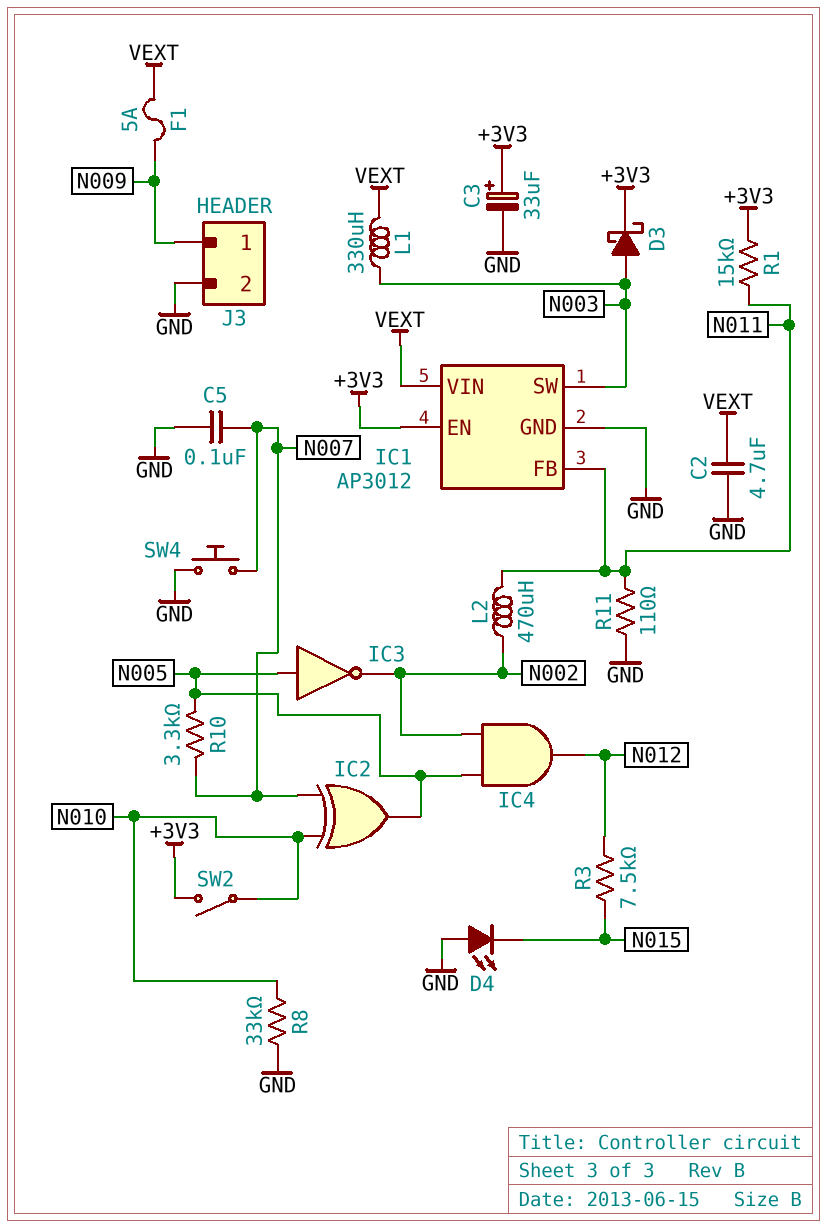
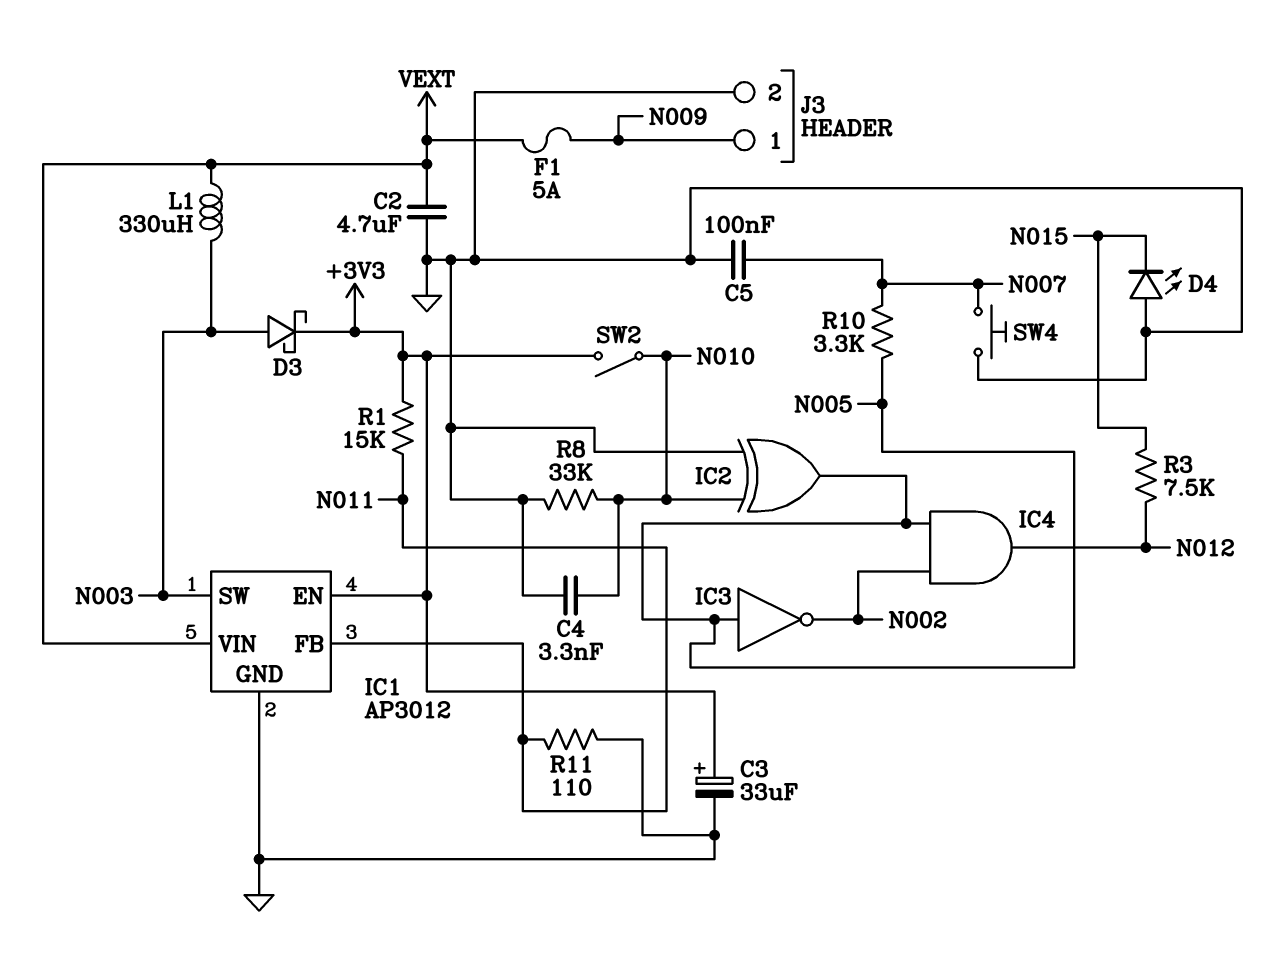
C4: none -> 3.3nF (GND, N010)
IC2: XOR (in N007, in N010, out N005) -> XOR (in GND, in N010, out N005)
L2: 470uH (N002, N011) -> none

